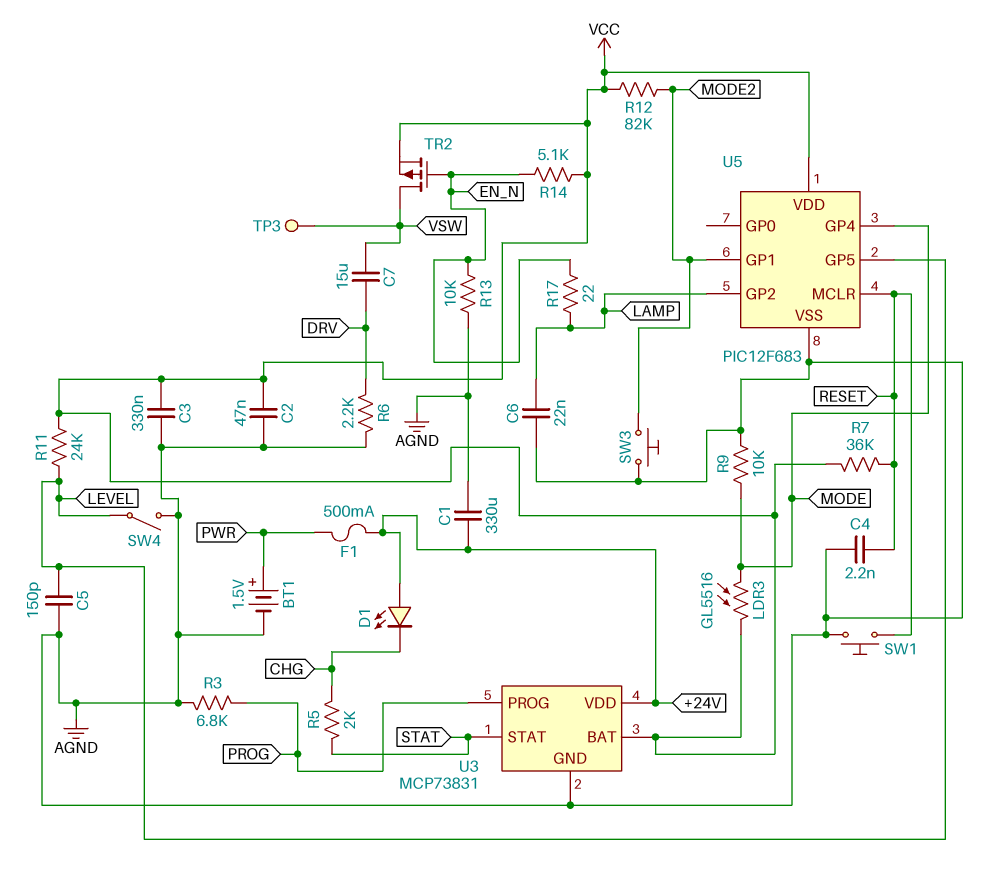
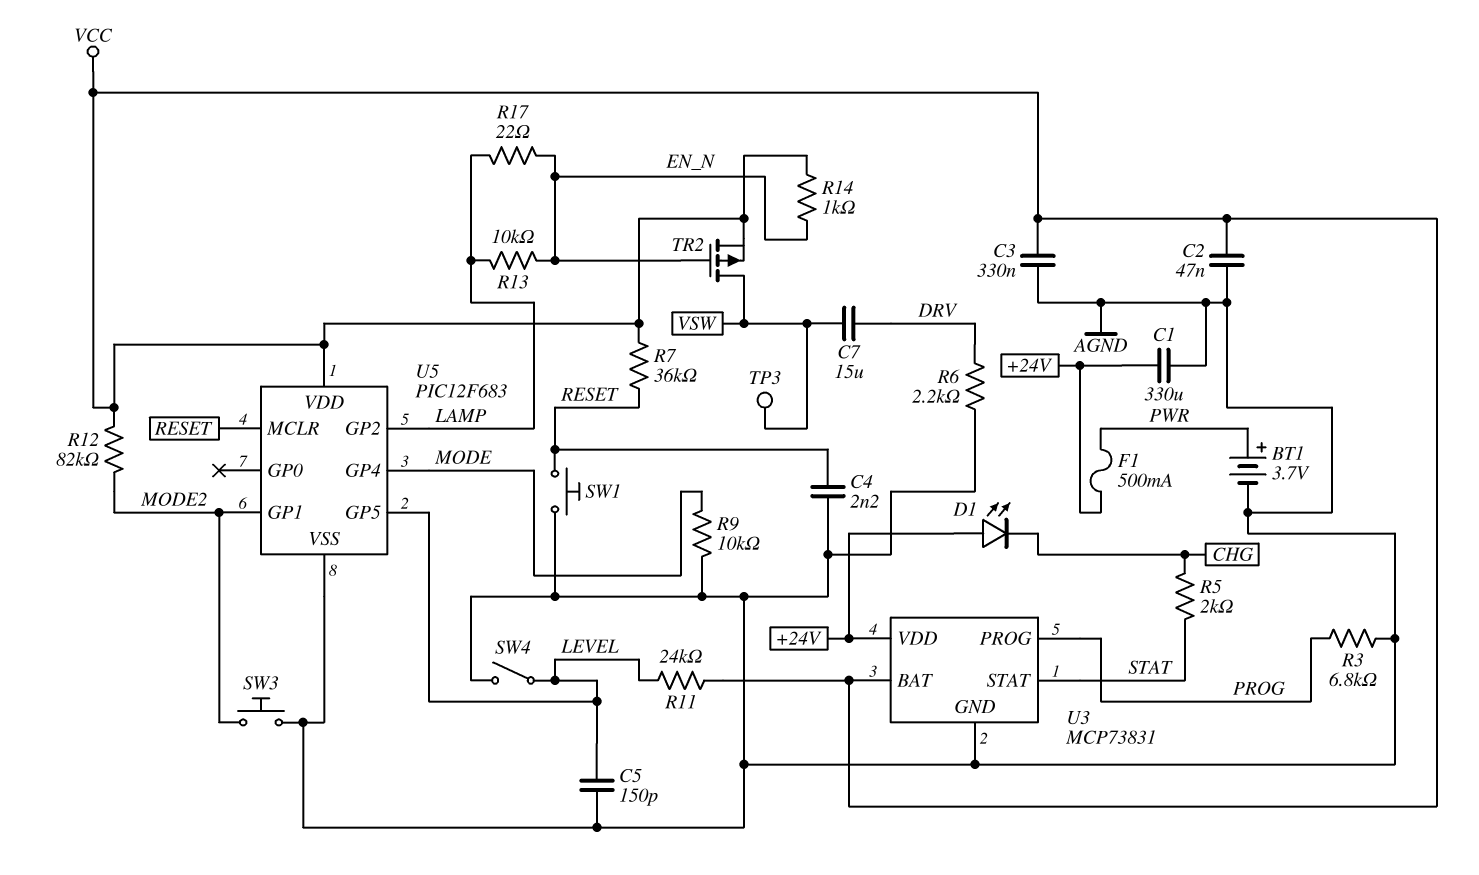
BT1: 1.5V (plus PWR, minus AGND) -> 3.7V (plus PWR, minus AGND)
C6: 22nF (AGND, LAMP) -> none
LDR3: GL5516 (MODE, VCC) -> none
R13: 10k (AGND, EN_N) -> 10k (EN_N, LAMP)
R14: 5.1k (EN_N, VCC) -> 1k (EN_N, VCC)

